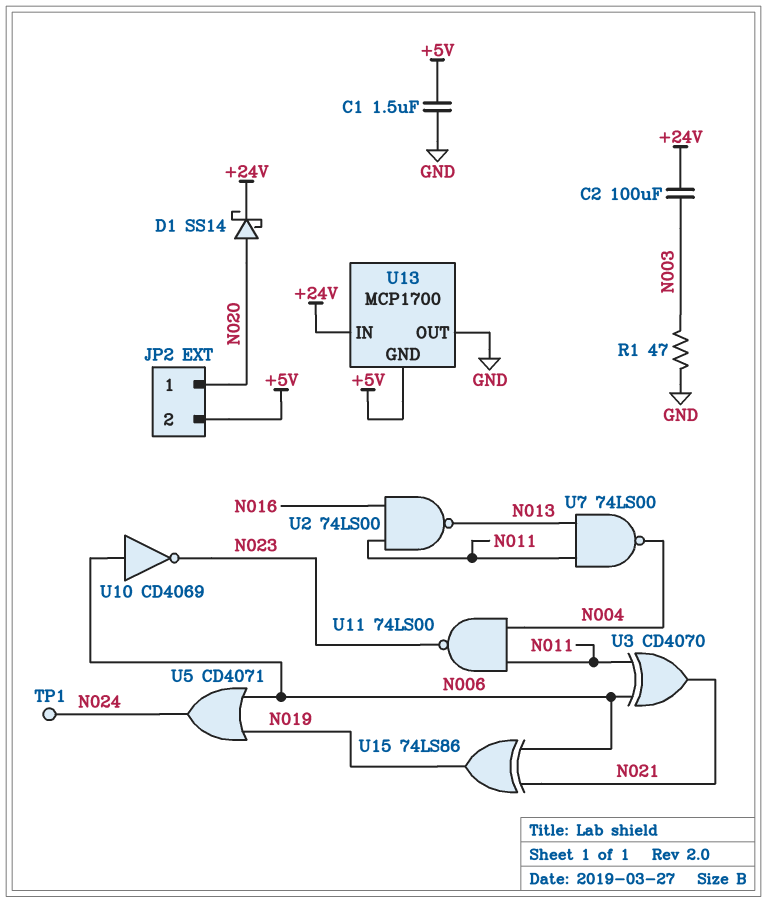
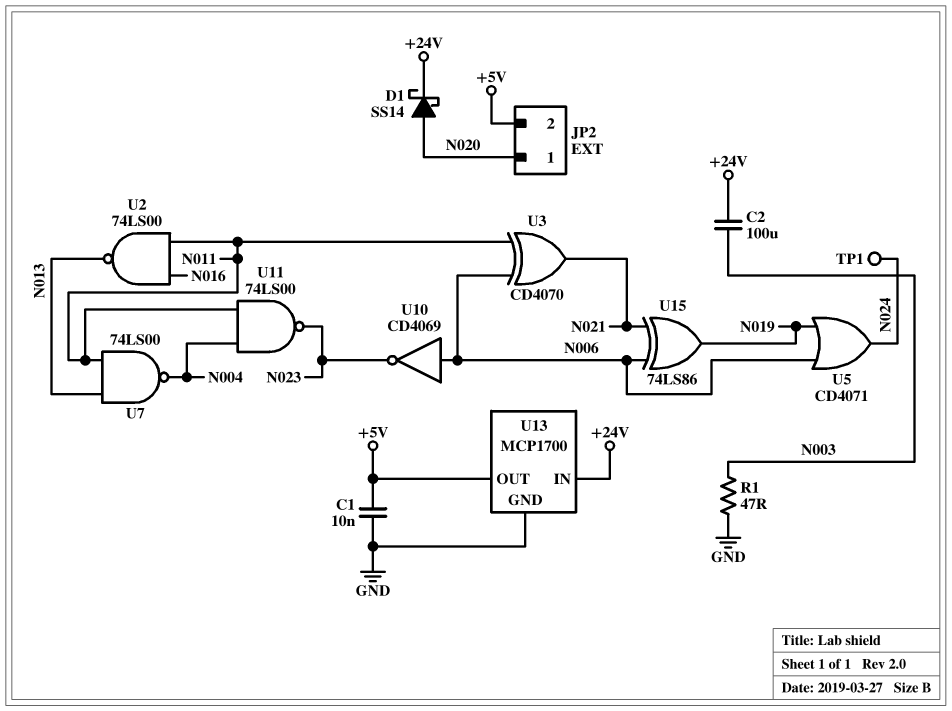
C1: 1.5uF (+5V, GND) -> 10nF (+5V, GND)
U13 pin GND: +5V -> GND
U13 pin OUT: GND -> +5V

